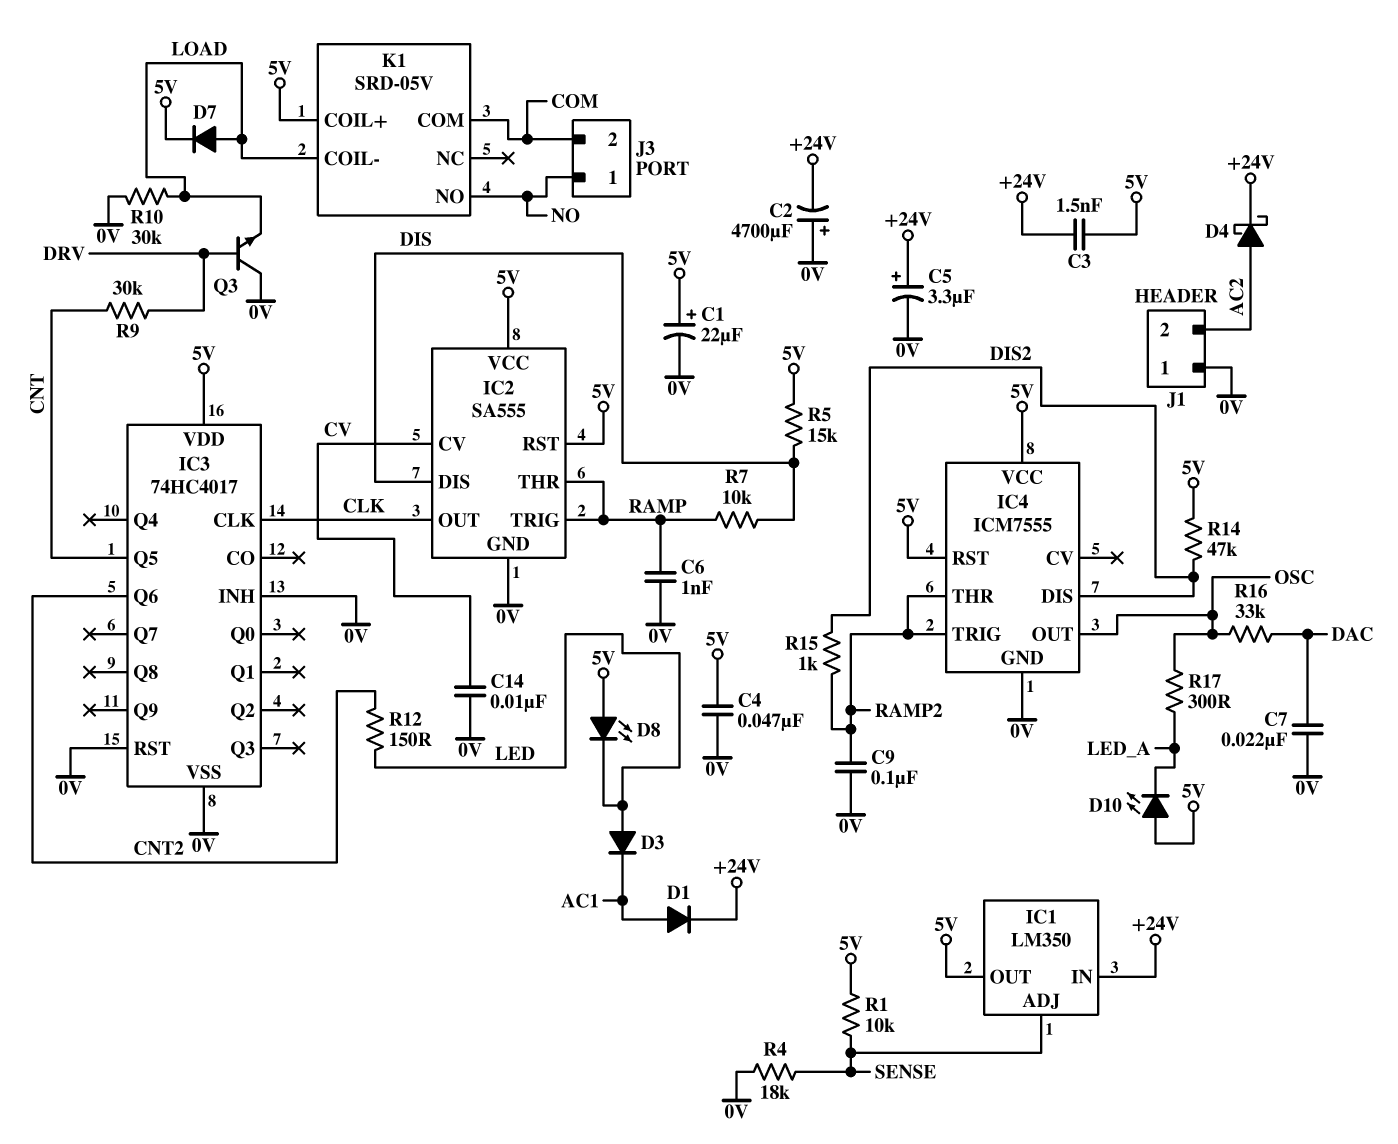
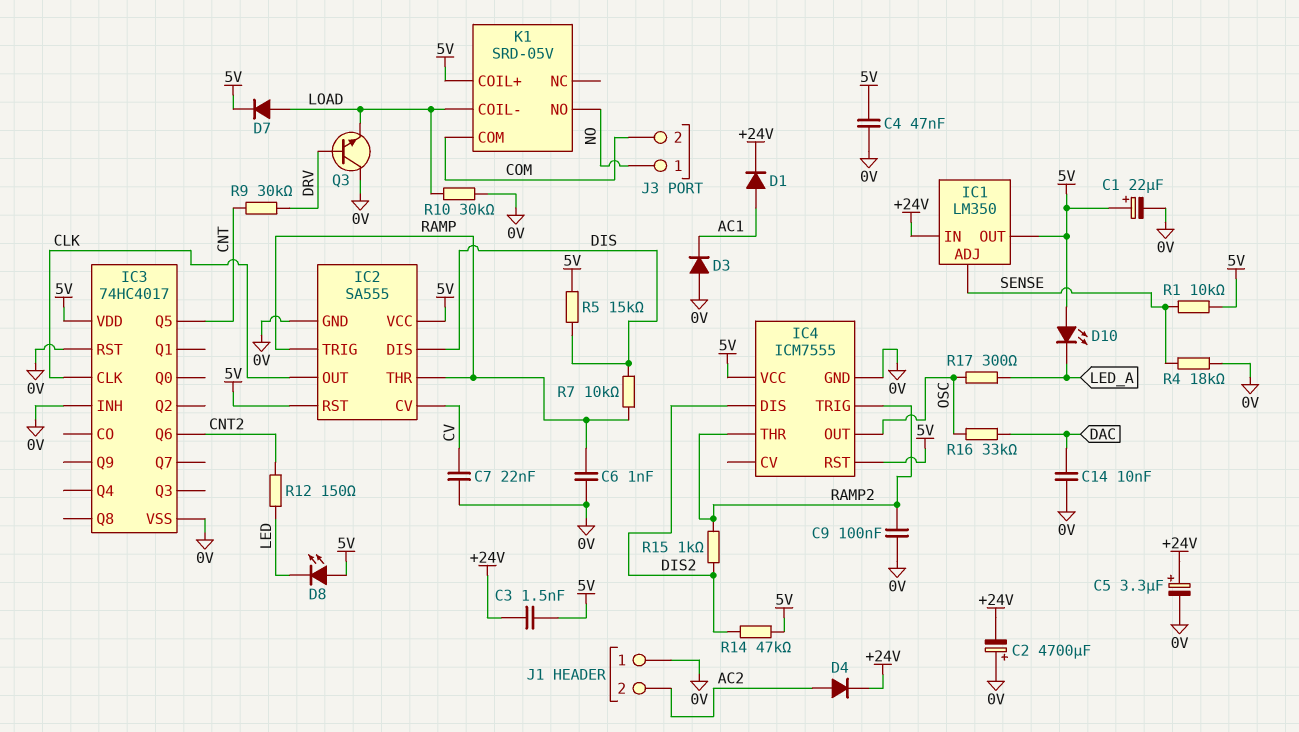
C7: 22nF (0V, DAC) -> 22nF (0V, CV)
C14: 10nF (0V, CV) -> 10nF (0V, DAC)
D3: diode (A LED, K AC1) -> diode (A 0V, K AC1)
D4: schottky (A AC2, K +24V) -> diode (A AC2, K +24V)

